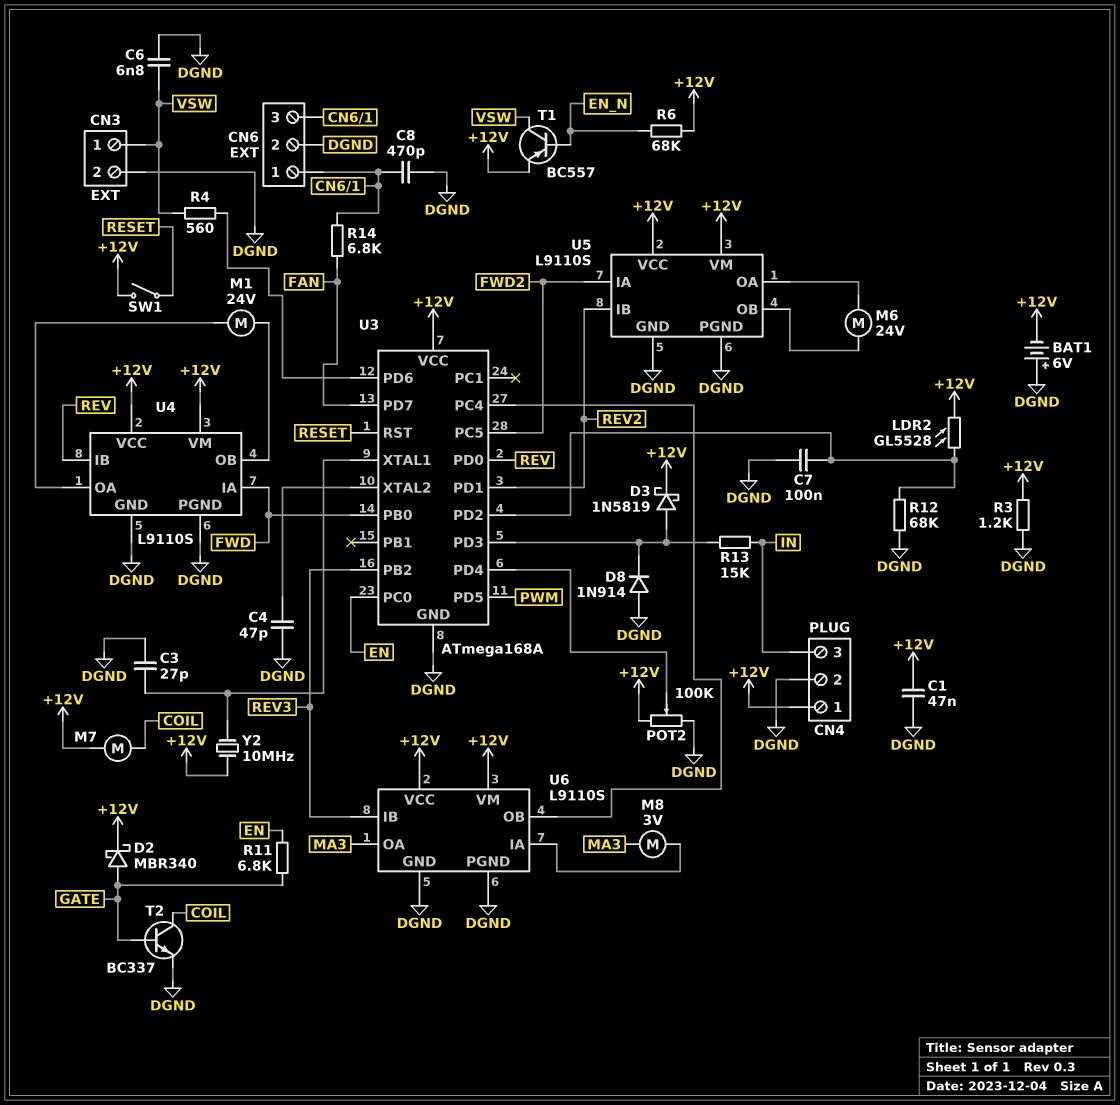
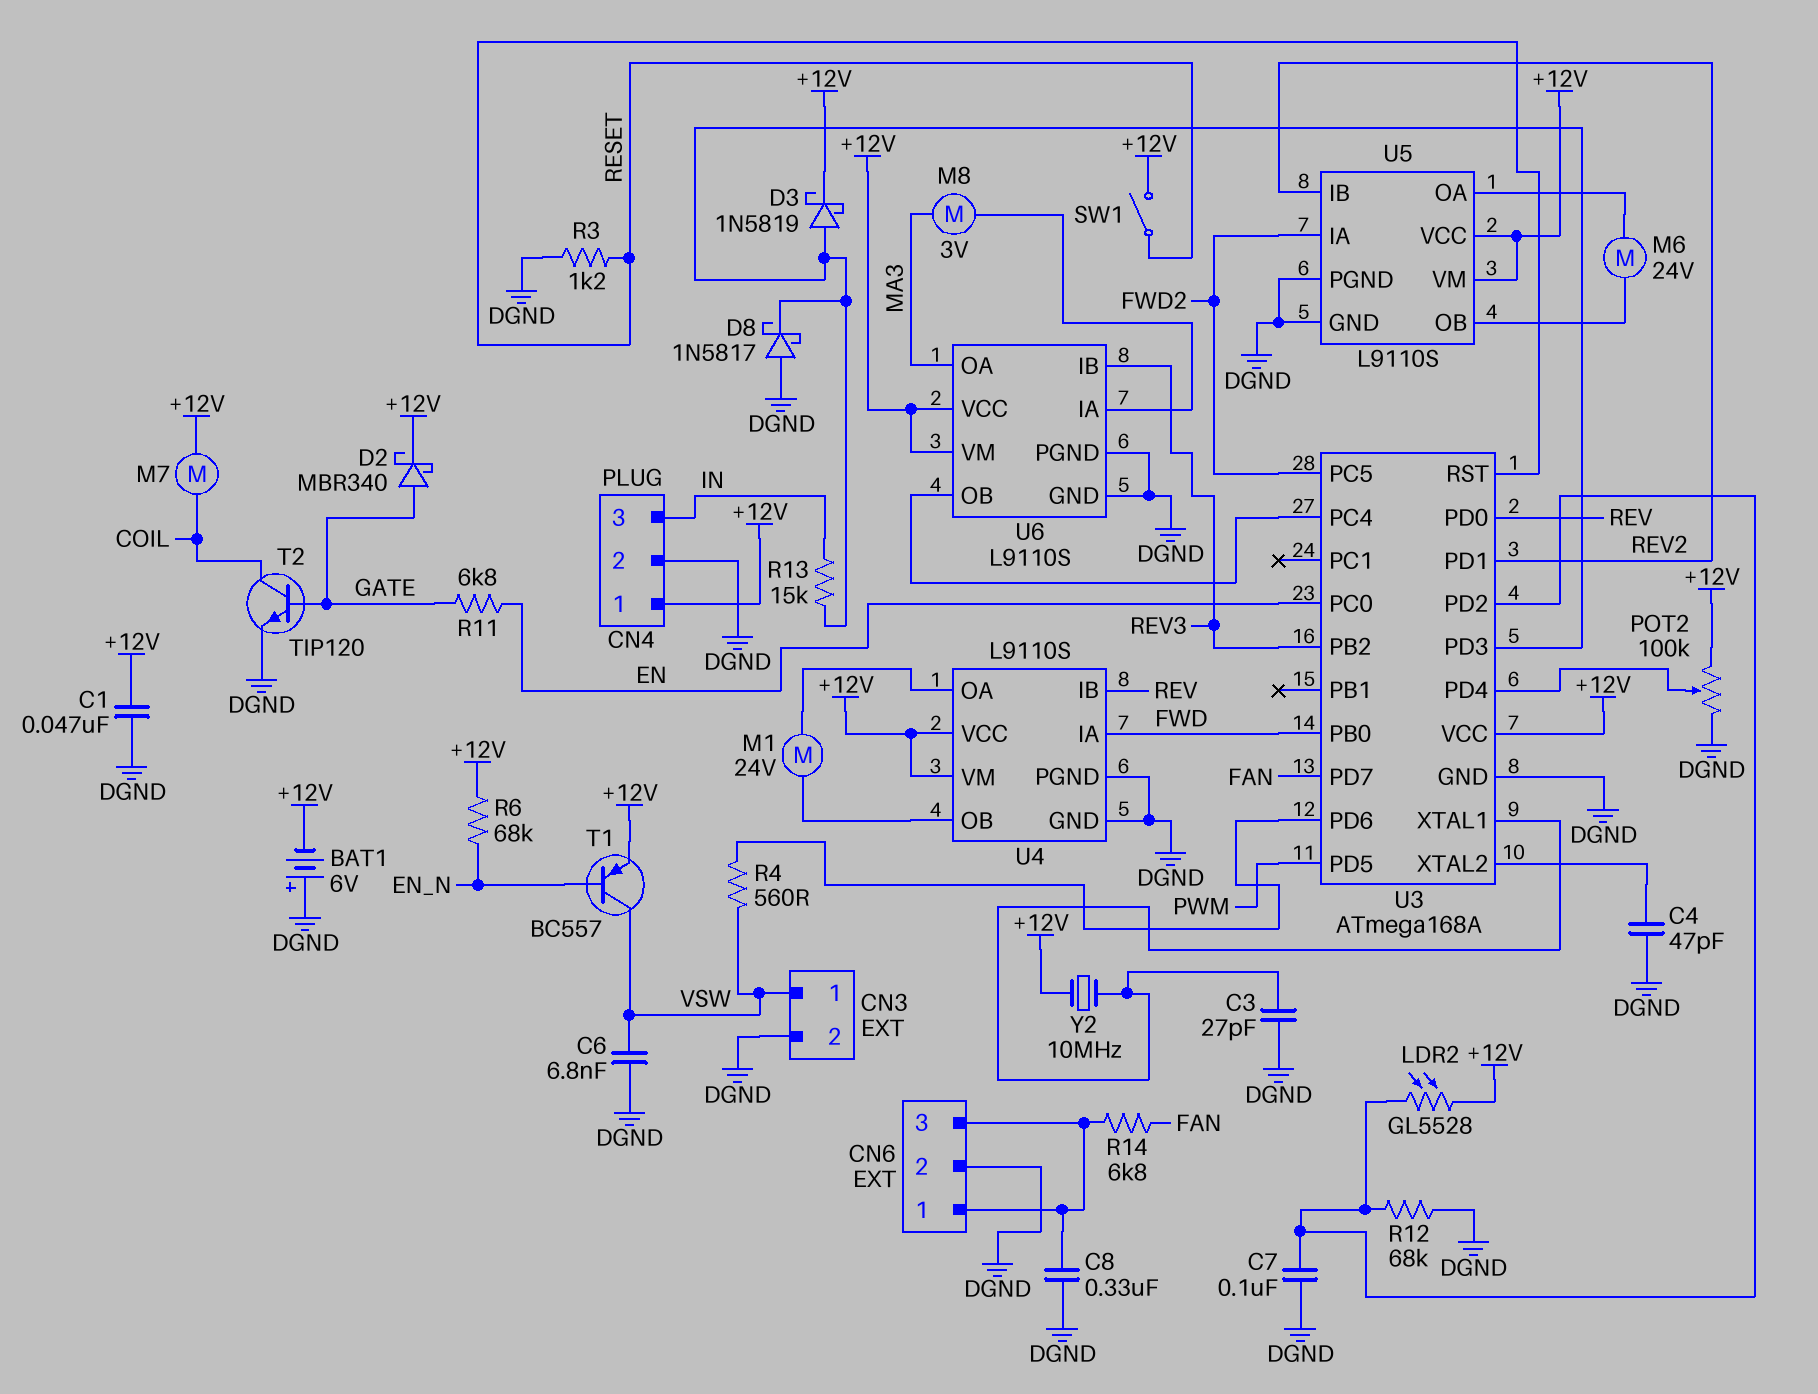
C8: 470pF (CN6/1, DGND) -> 330nF (CN6/1, DGND)
D8: diode 1N914 (A DGND, K U3/PD3) -> schottky 1N5817 (A DGND, K U3/PD3)
R3: 1.2k (+12V, DGND) -> 1.2k (DGND, RESET)
T2: NPN BC337 (B GATE, C COIL, E DGND) -> NPN TIP120 (B GATE, C COIL, E DGND)

